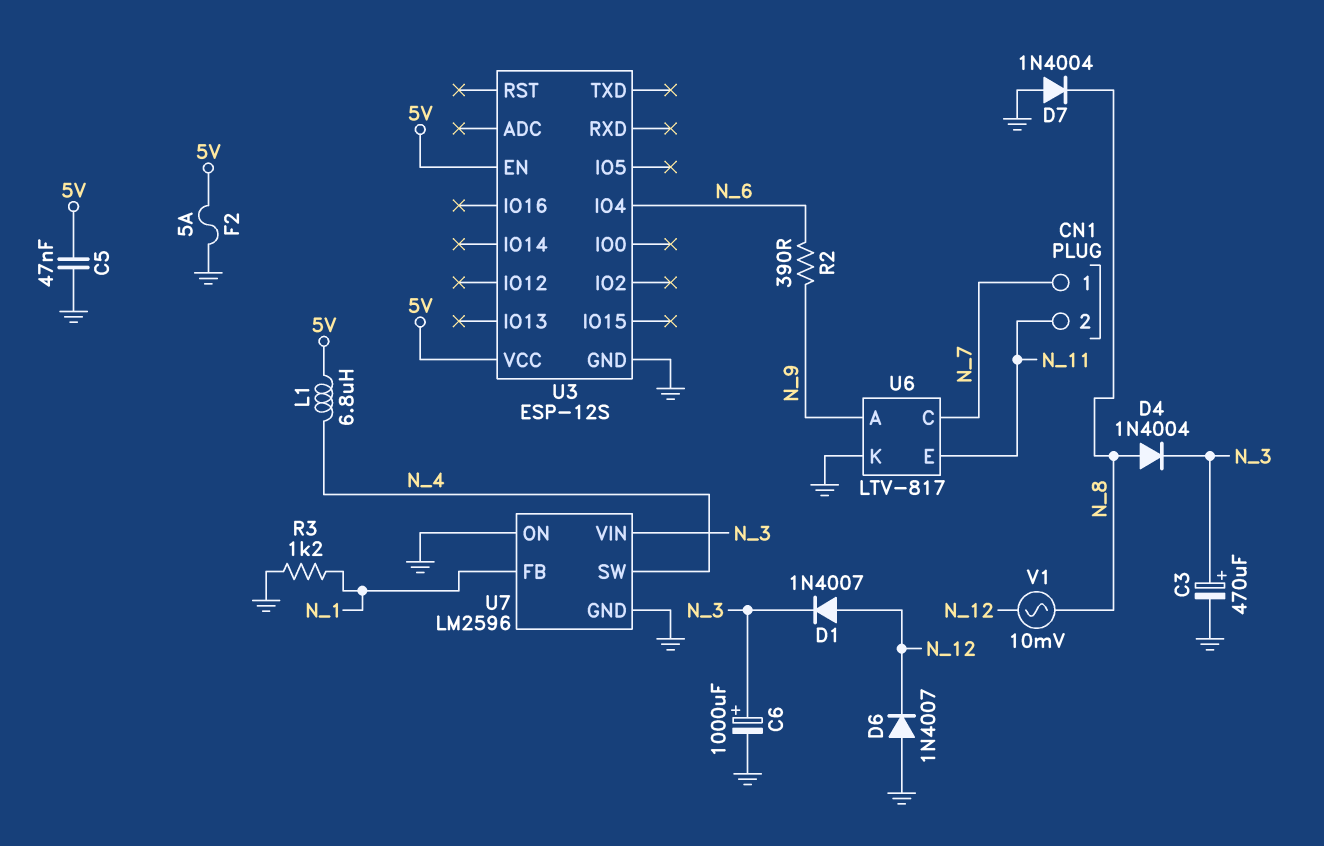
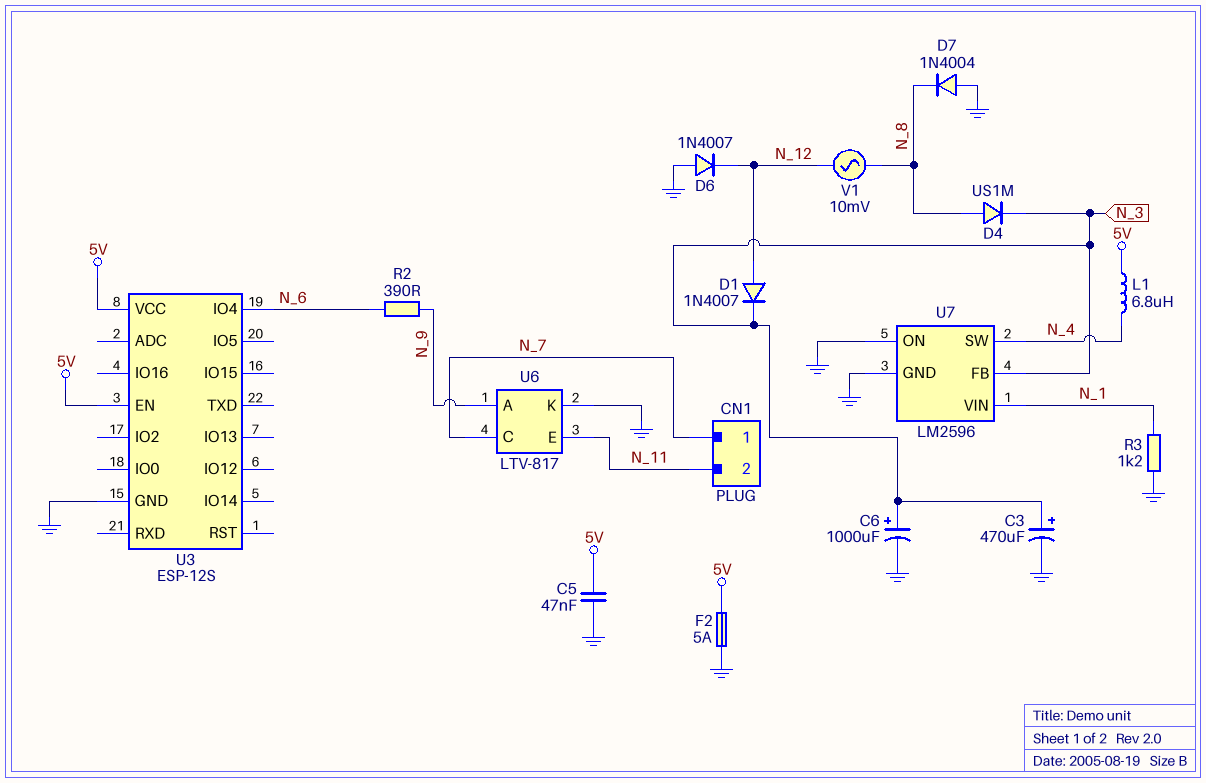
D4: diode 1N4004 (A N_8, K N_3) -> diode US1M (A N_8, K N_3)
U7 pin FB: N_1 -> N_3
U7 pin VIN: N_3 -> N_1

